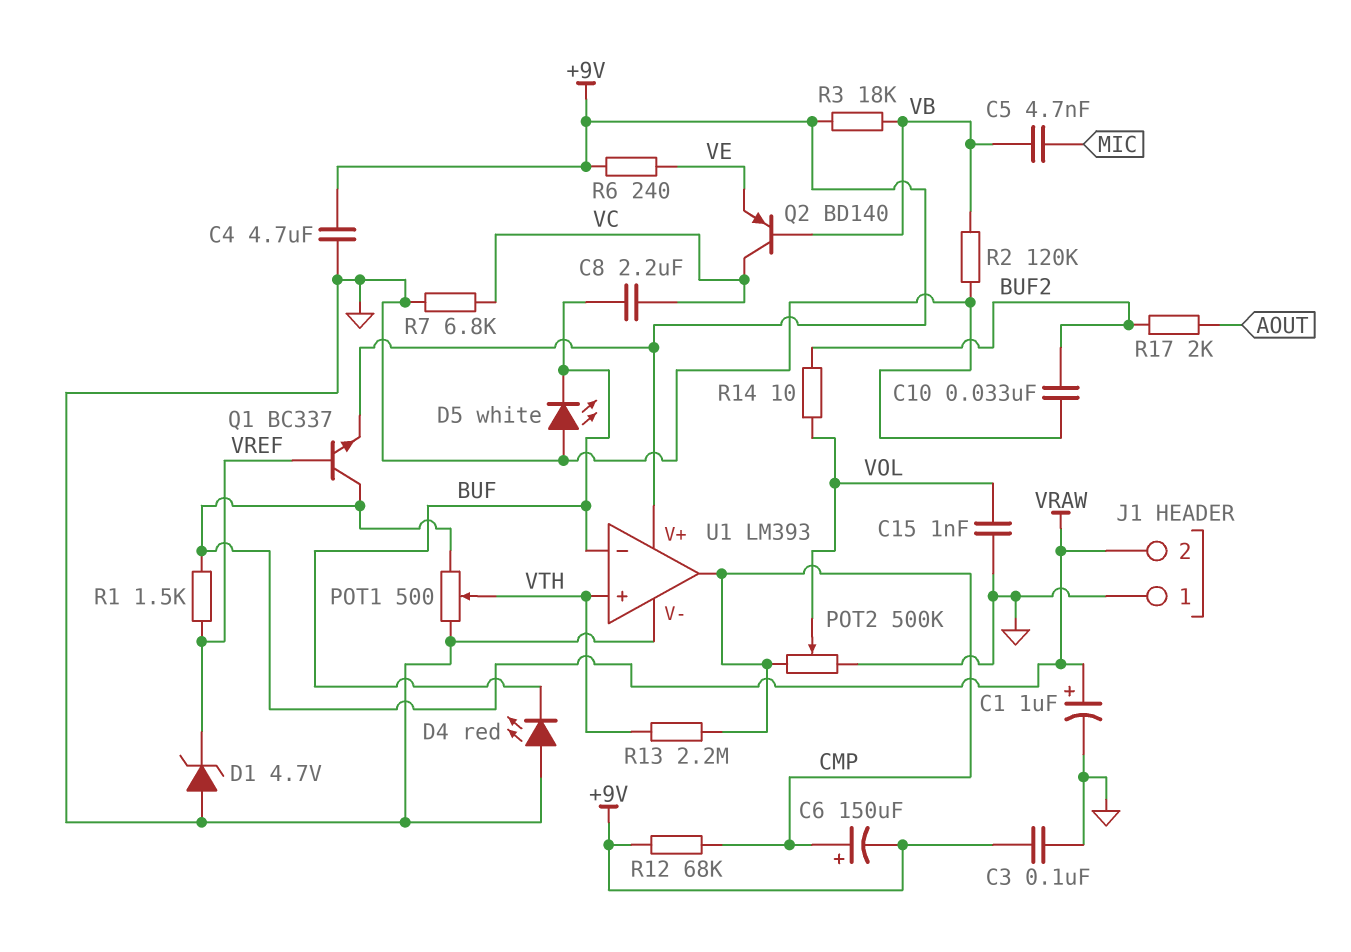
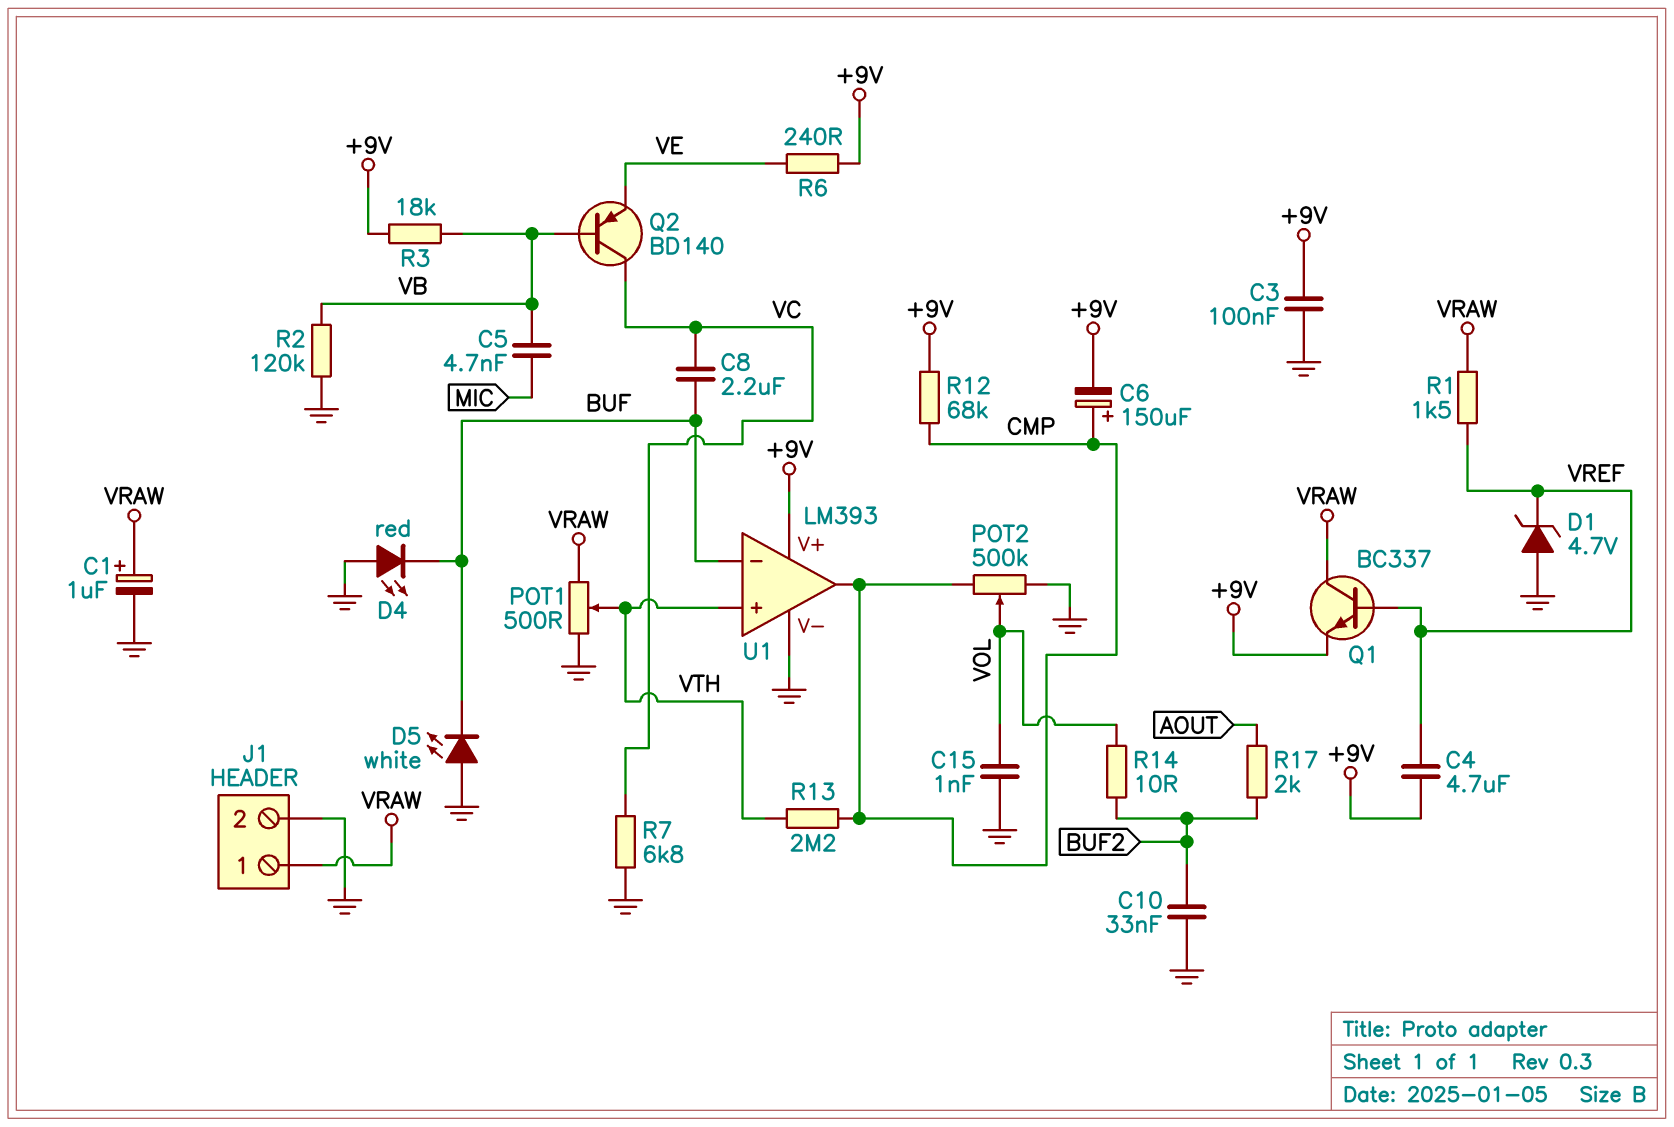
C4: 4.7uF (+9V, GND) -> 4.7uF (+9V, VREF)
J1 pin 1: GND -> VRAW
J1 pin 2: VRAW -> GND

